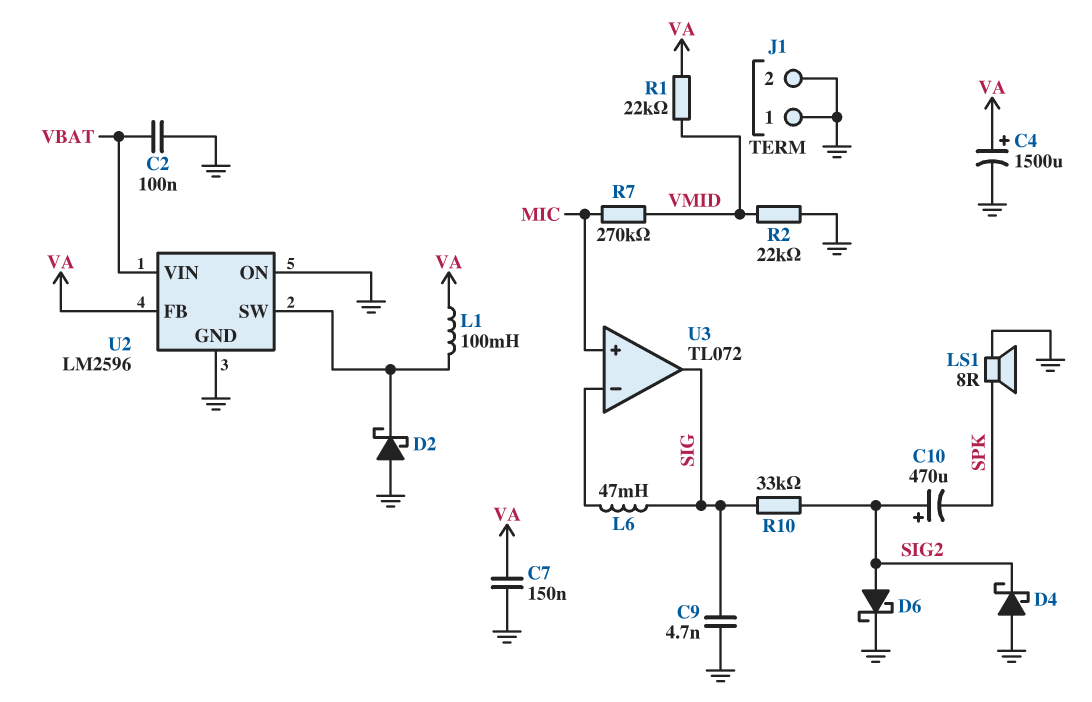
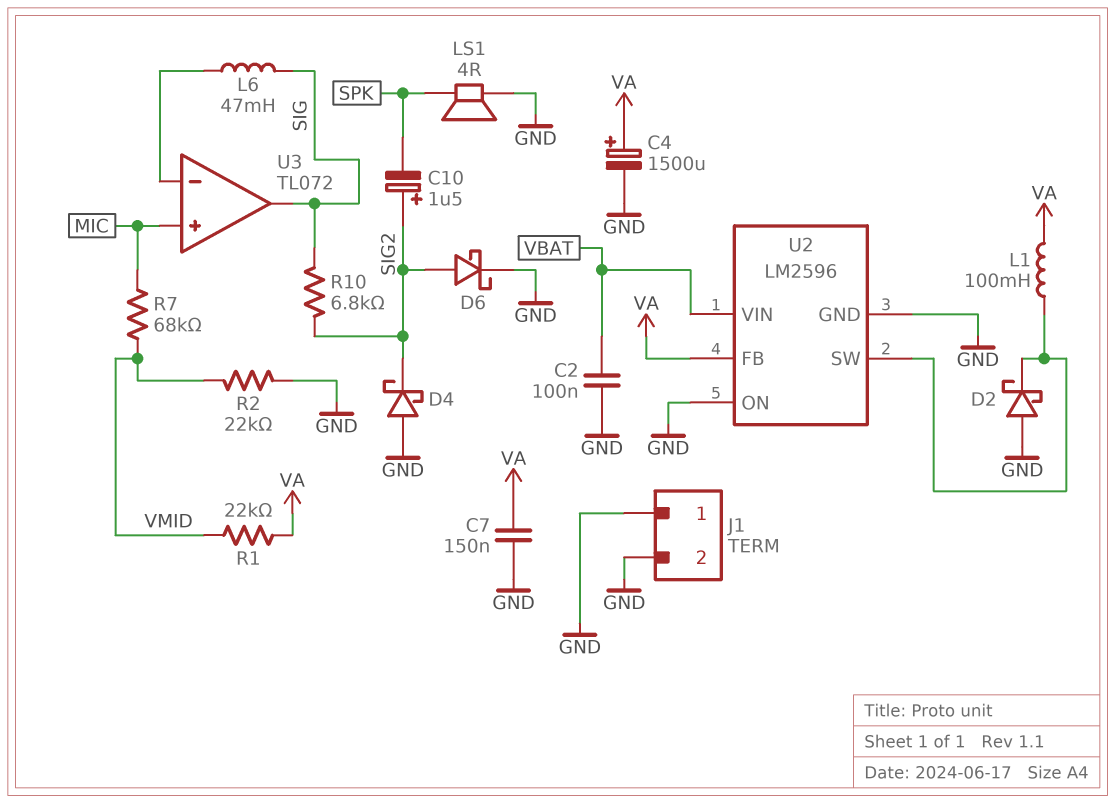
C9: 4.7nF (GND, SIG) -> none
C10: 470uF (plus SIG2, minus SPK) -> 1.5uF (plus SIG2, minus SPK)
LS1: speaker 8R (GND, SPK) -> speaker 4R (GND, SPK)
R7: 270k (MIC, VMID) -> 68k (MIC, VMID)
R10: 33k (SIG, SIG2) -> 6.8k (SIG, SIG2)

